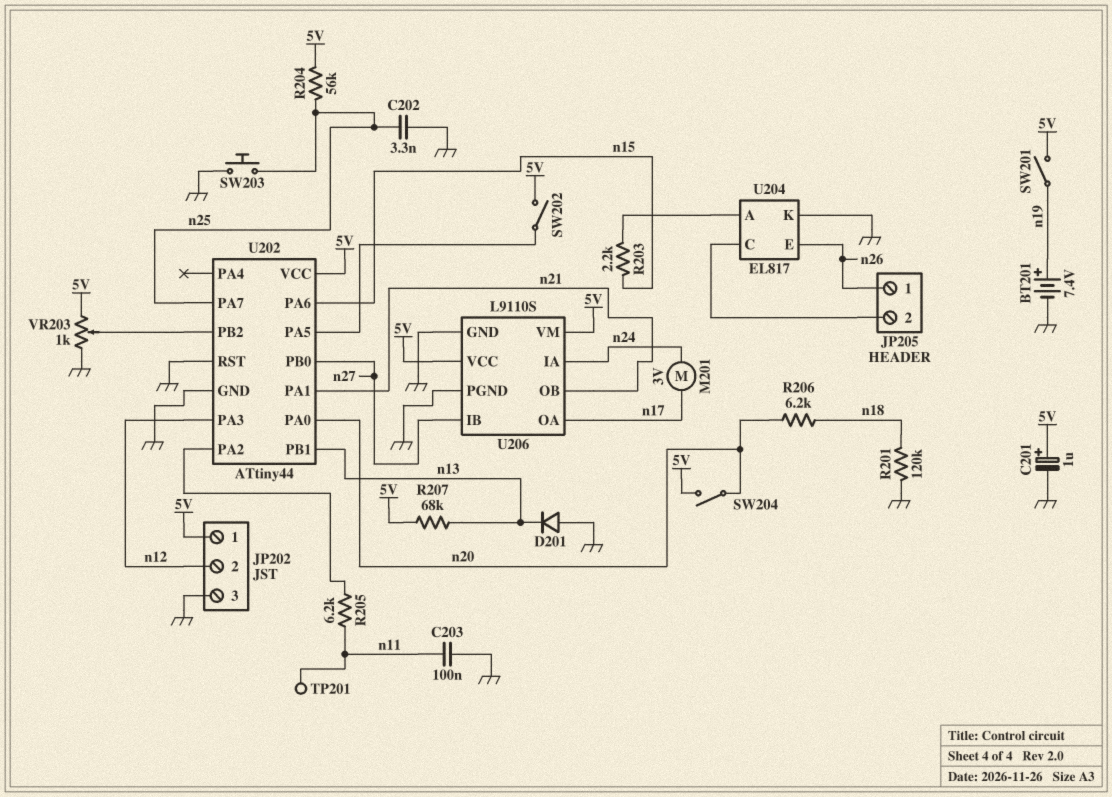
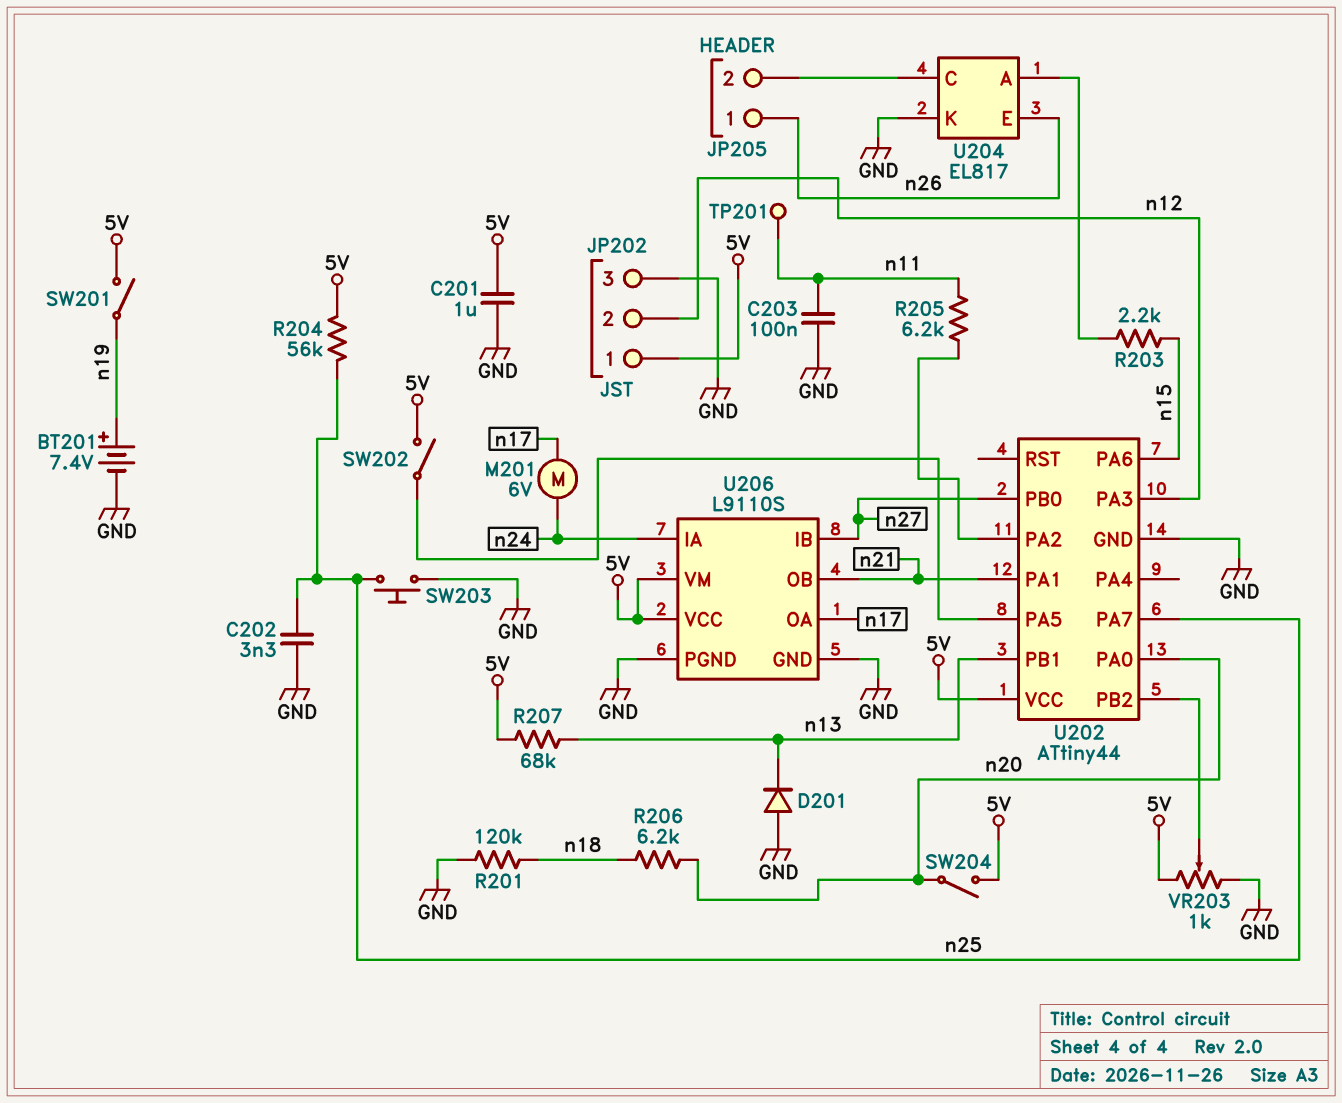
C201: 1uF (plus 5V, minus GND) -> 1uF (5V, GND)
M201: motor 3V (n17, n24) -> motor 6V (n17, n24)
U202 pin RST: GND -> none

